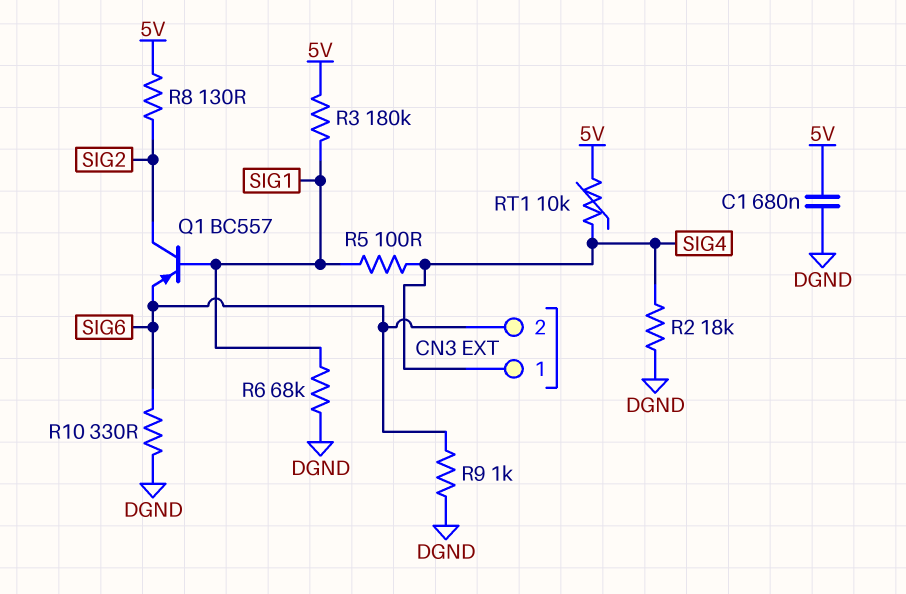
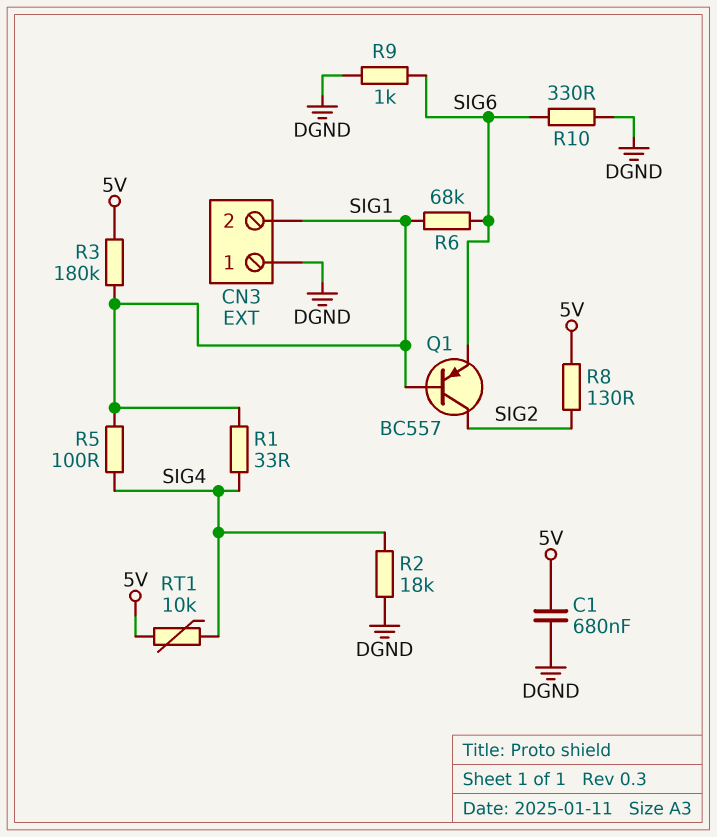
CN3 pin 1: SIG4 -> DGND
CN3 pin 2: SIG6 -> SIG1
R1: none -> 33 (SIG1, SIG4)
R6: 68k (DGND, SIG1) -> 68k (SIG1, SIG6)

